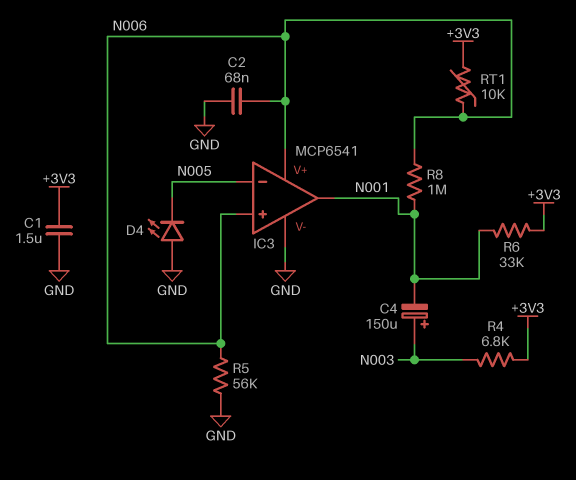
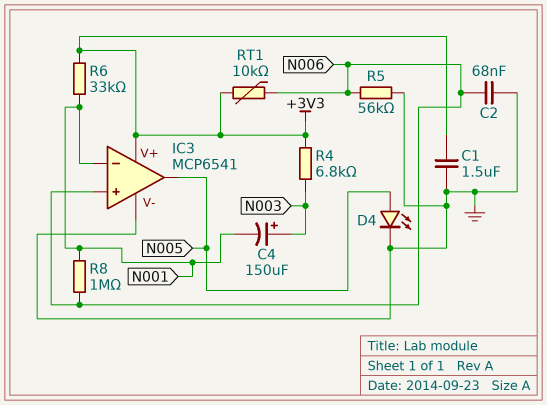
D4: LED (A GND, K N005) -> LED (A N005, K GND)
IC3 pin V+: N006 -> +3V3
IC3 pin in-: N005 -> N001
IC3 pin out: N001 -> N005

